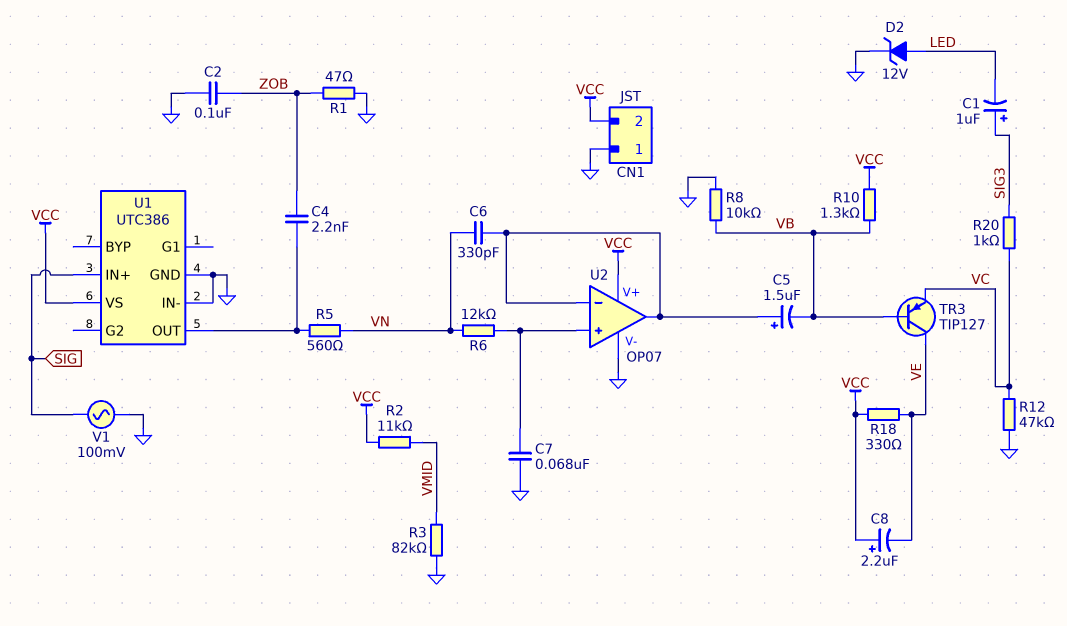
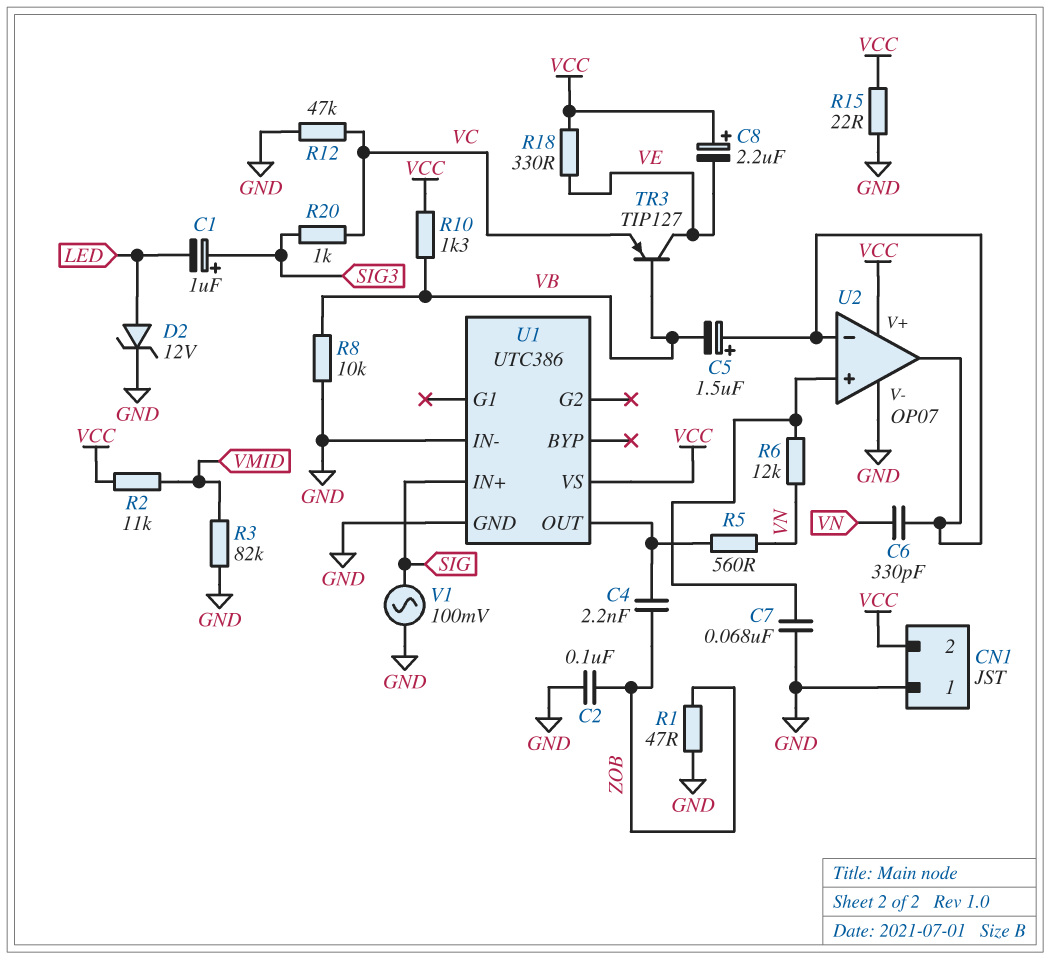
R15: none -> 22 (GND, VCC)

